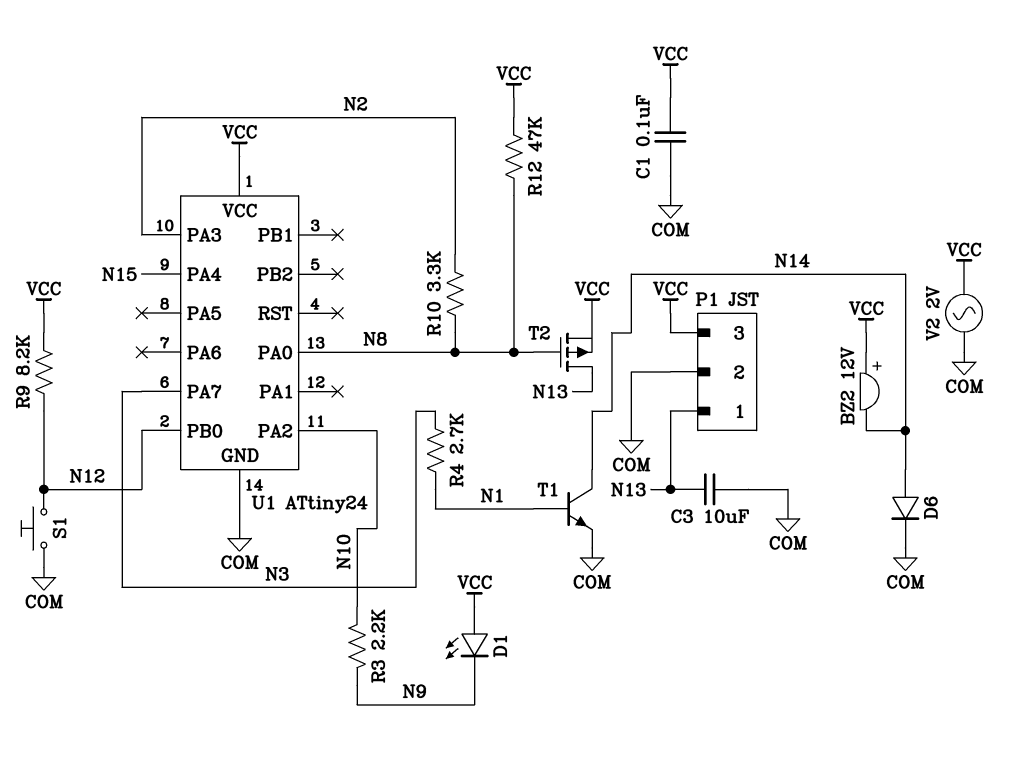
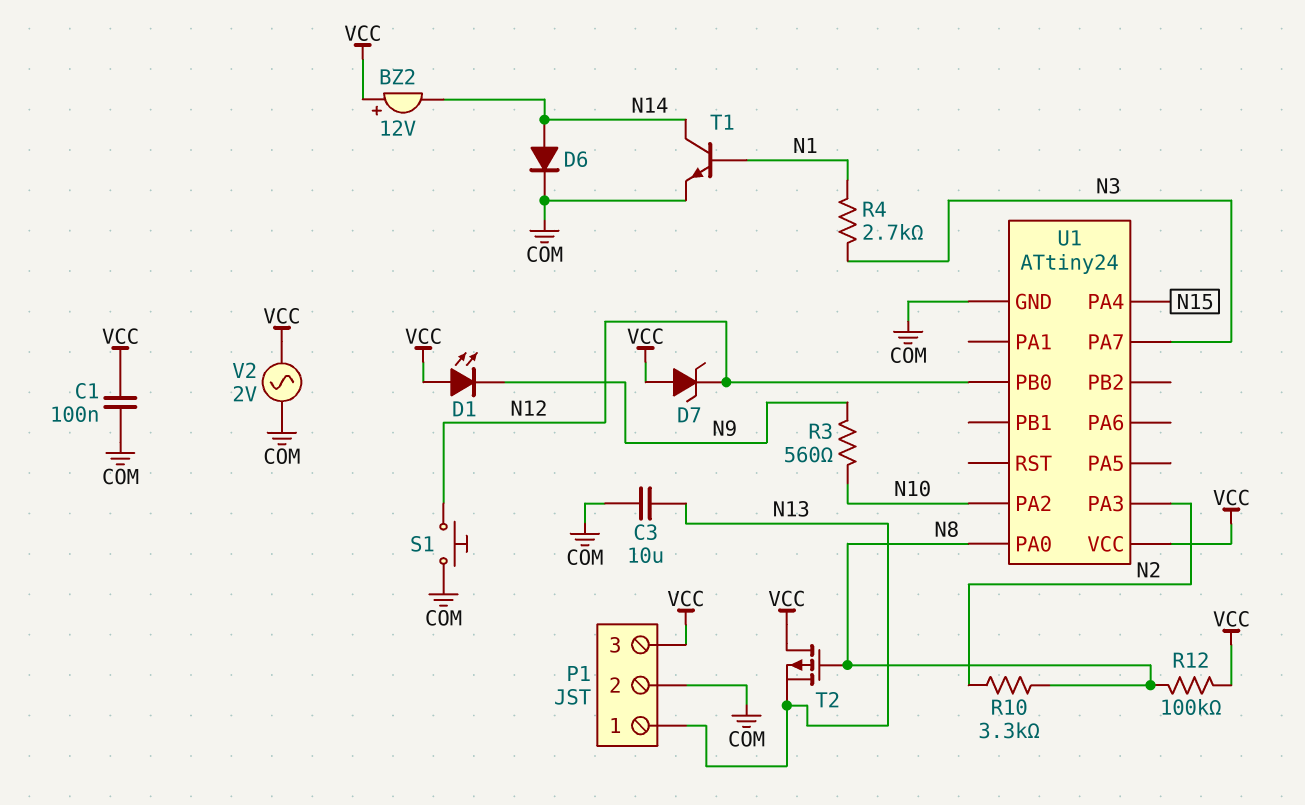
D7: none -> zener (A VCC, K N12)
R3: 2.2k (N9, N10) -> 560 (N9, N10)
R9: 8.2k (N12, VCC) -> none
R12: 47k (N8, VCC) -> 100k (N8, VCC)
T2: PMOS (G N8, D N13, S VCC) -> PMOS (G N8, D VCC, S N13)

